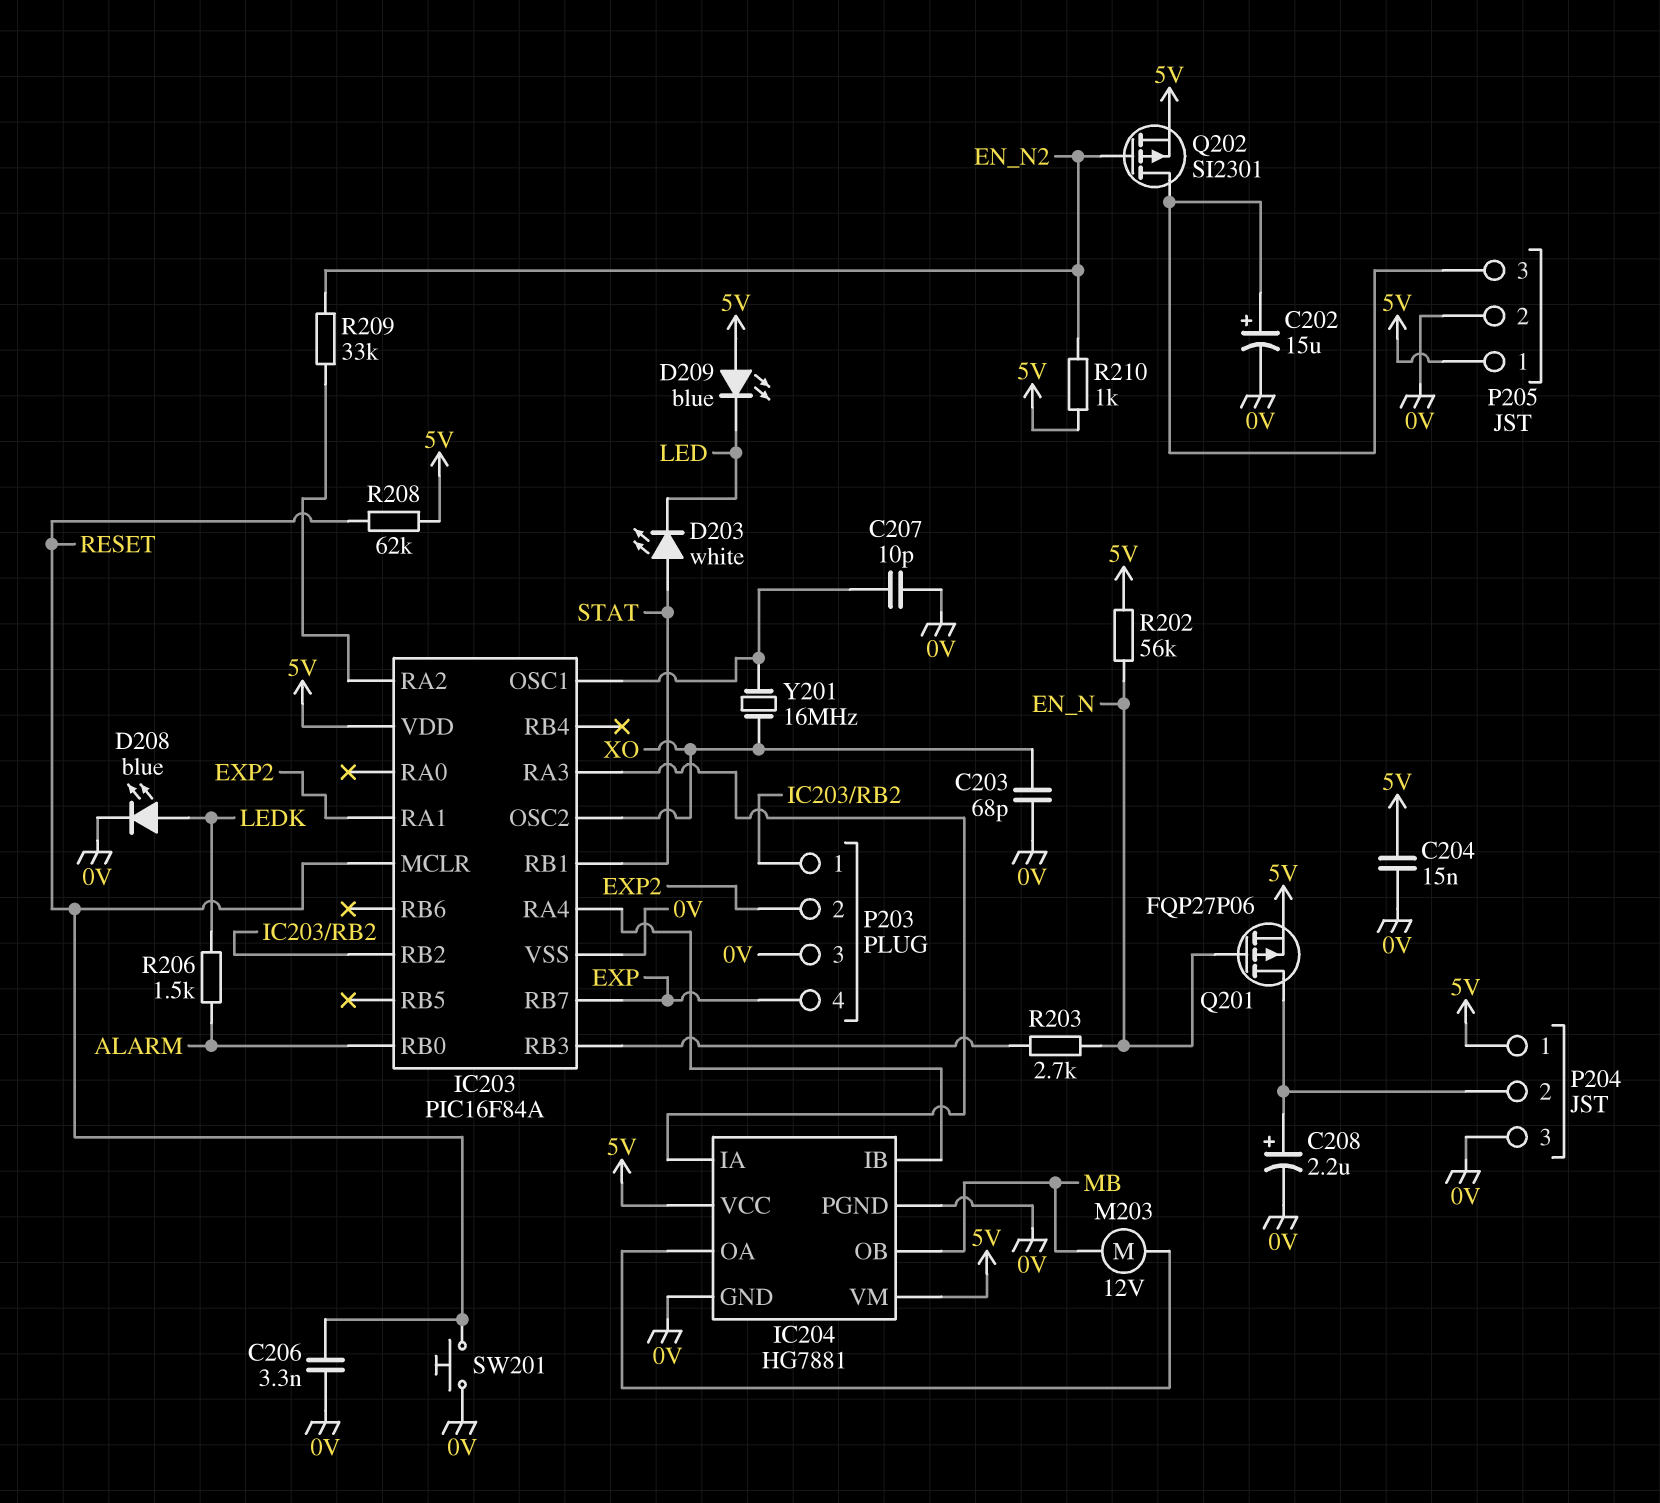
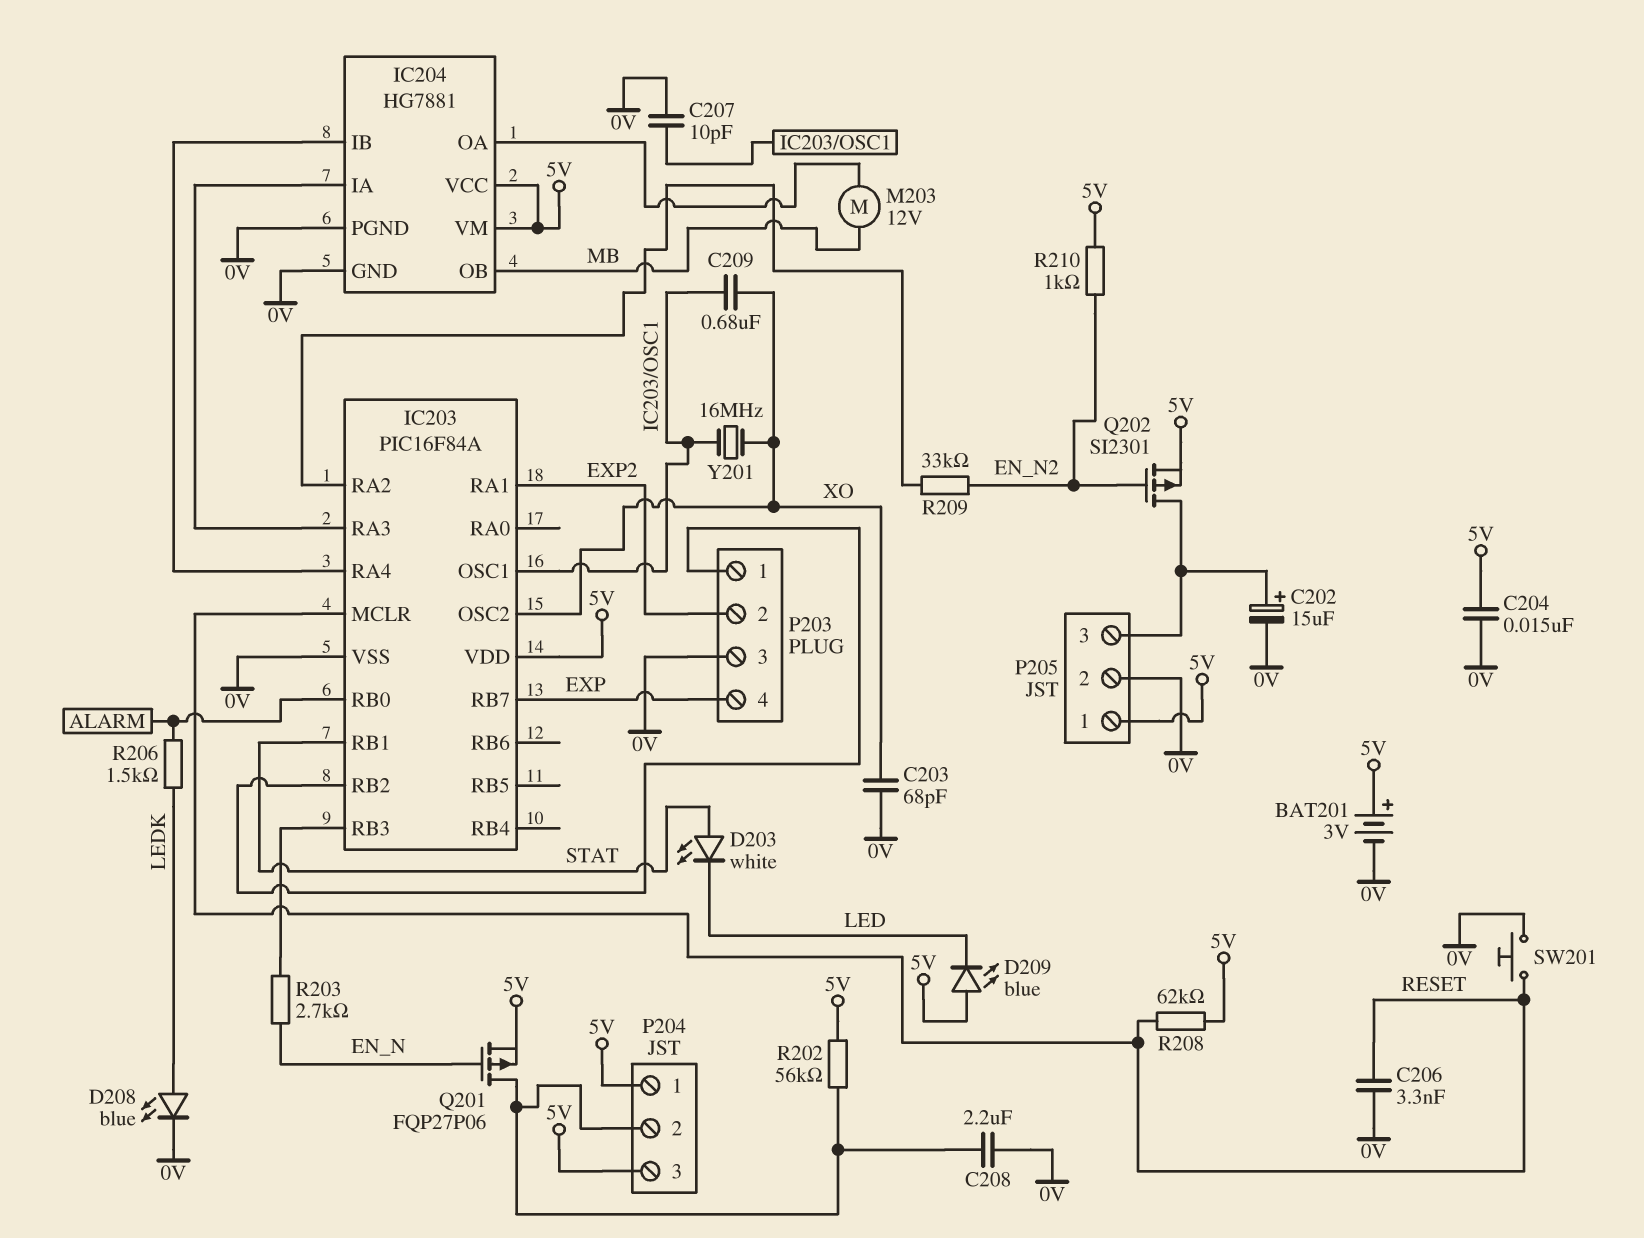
BAT201: none -> 3V (plus 5V, minus 0V)
C208: 2.2uF (plus P204/2, minus 0V) -> 2.2uF (0V, P204/2)
C209: none -> 680nF (IC203/OSC1, XO)
P204 pin 3: 0V -> 5V
R202: 56k (5V, EN_N) -> 56k (5V, P204/2)

